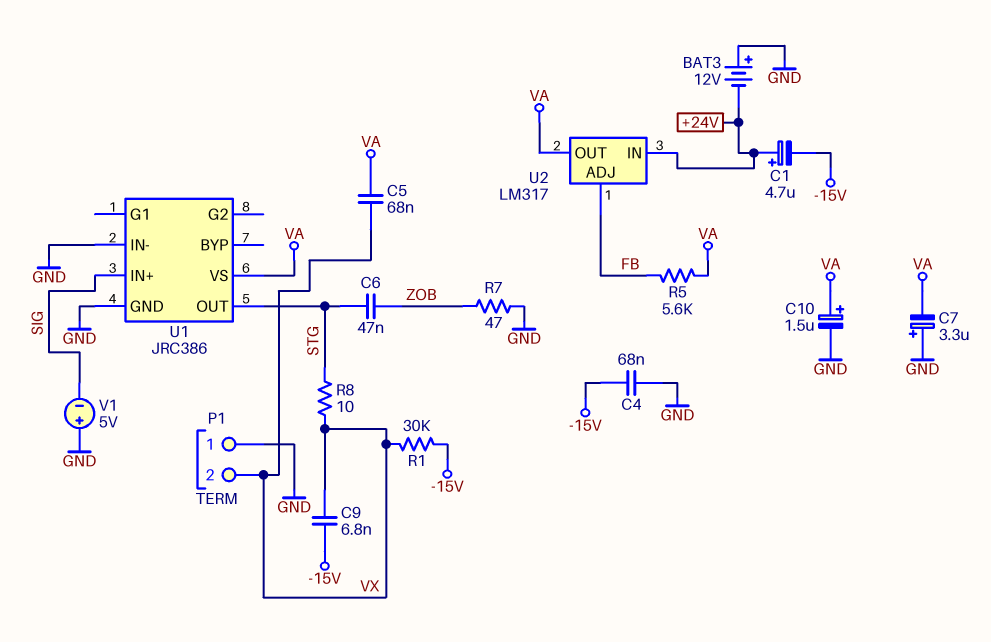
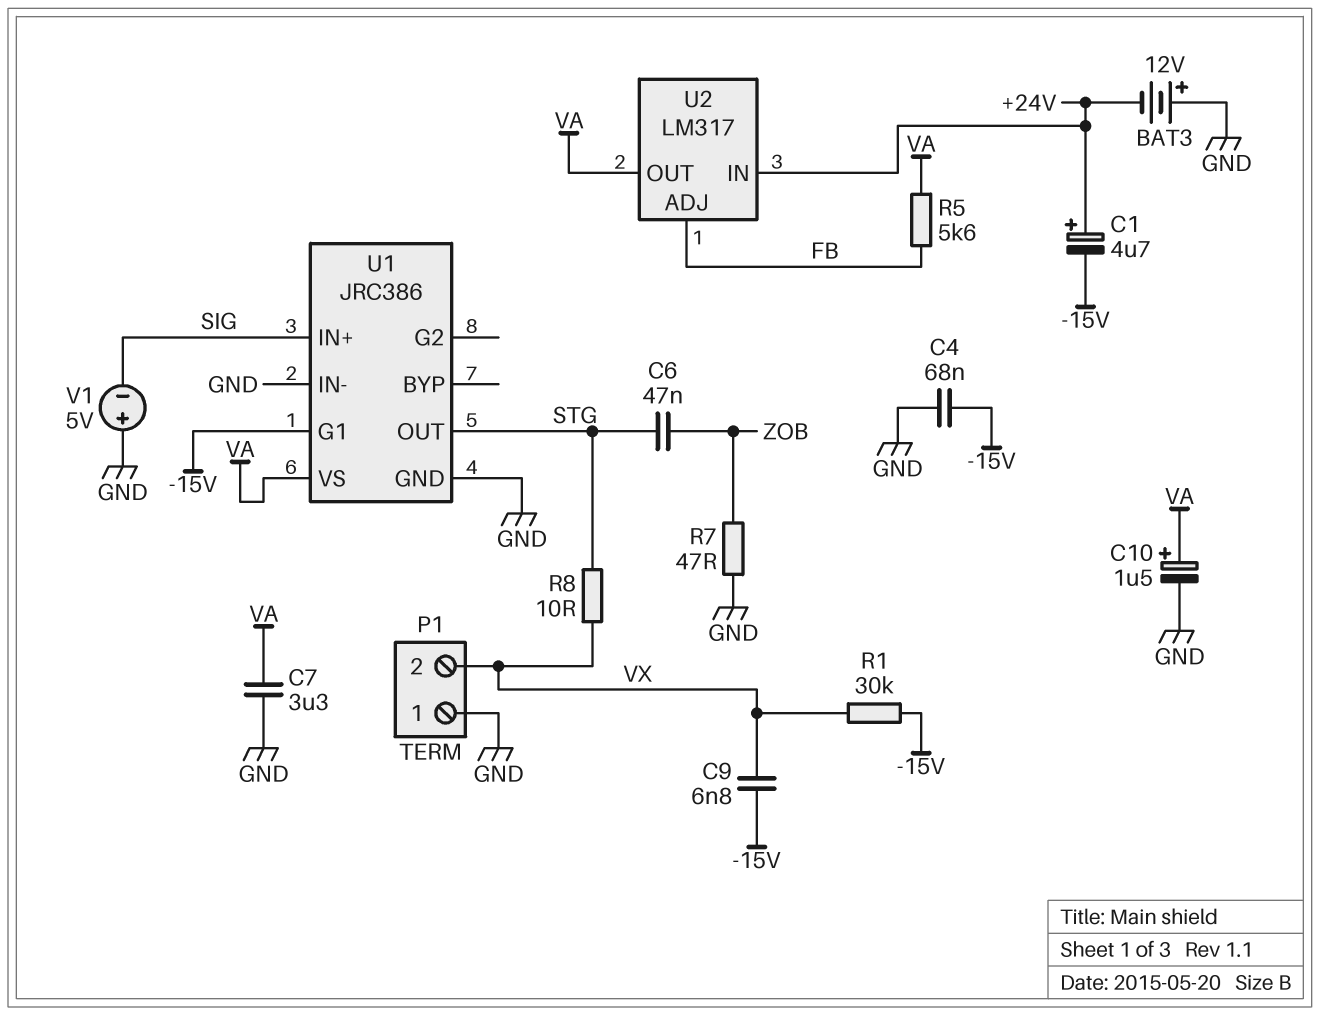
C5: 68nF (VA, VX) -> none
C7: 3.3uF (plus GND, minus VA) -> 3.3uF (GND, VA)
U1 pin G1: none -> -15V

